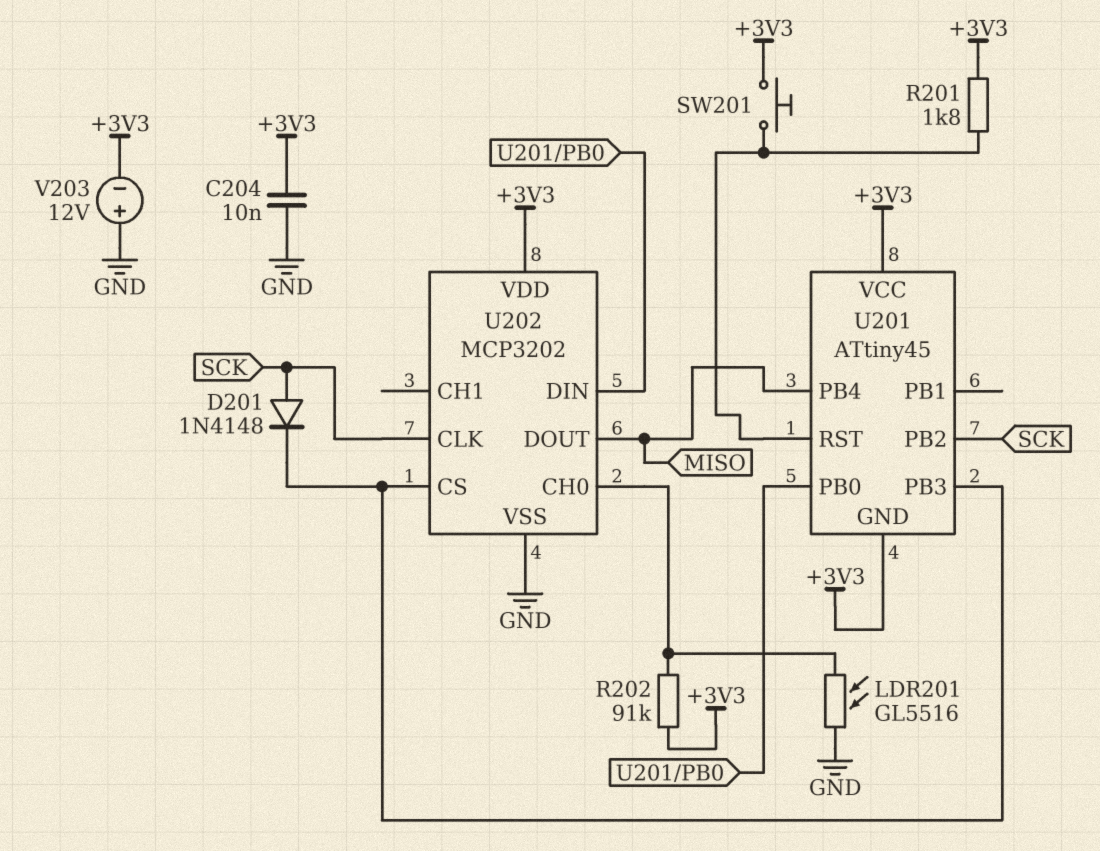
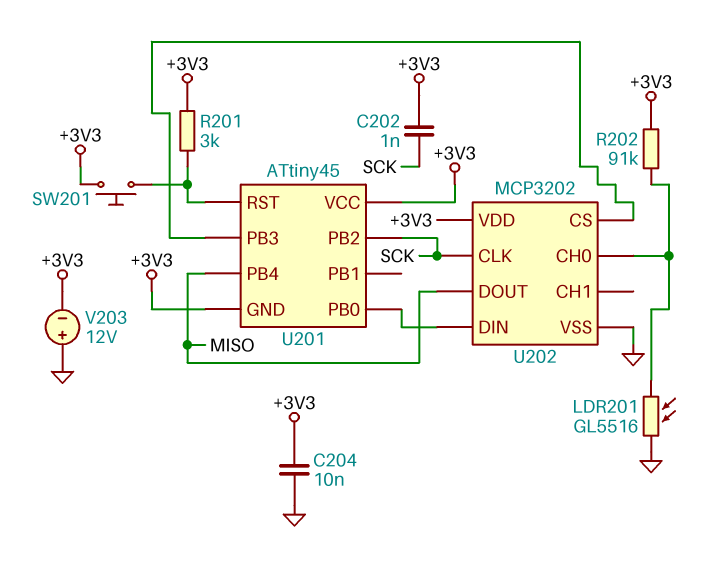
C202: none -> 1nF (+3V3, SCK)
D201: diode 1N4148 (A SCK, K U201/PB3) -> none
R201: 1.8k (+3V3, U201/RST) -> 3k (+3V3, U201/RST)

